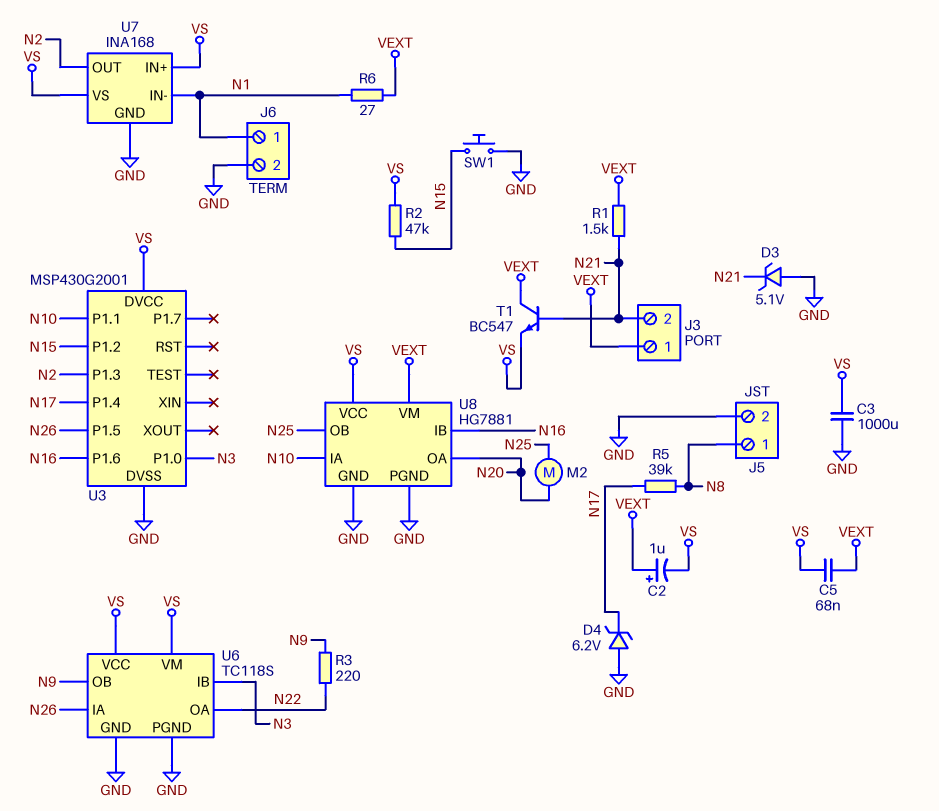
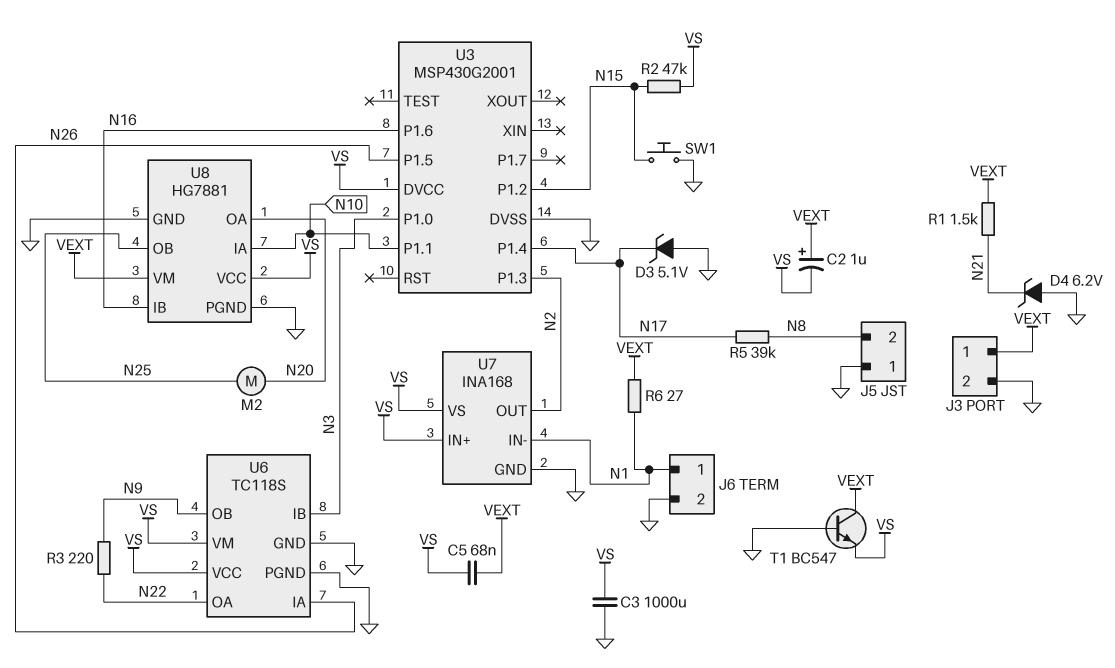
D3: zener 5.1V (A GND, K N21) -> zener 5.1V (A GND, K N17)
D4: zener 6.2V (A GND, K N17) -> zener 6.2V (A GND, K N21)
J3 pin 2: N21 -> GND
J5 pin 1: N8 -> GND
J5 pin 2: GND -> N8
T1: NPN BC547 (B N21, C VEXT, E VS) -> NPN BC547 (B GND, C VEXT, E VS)

